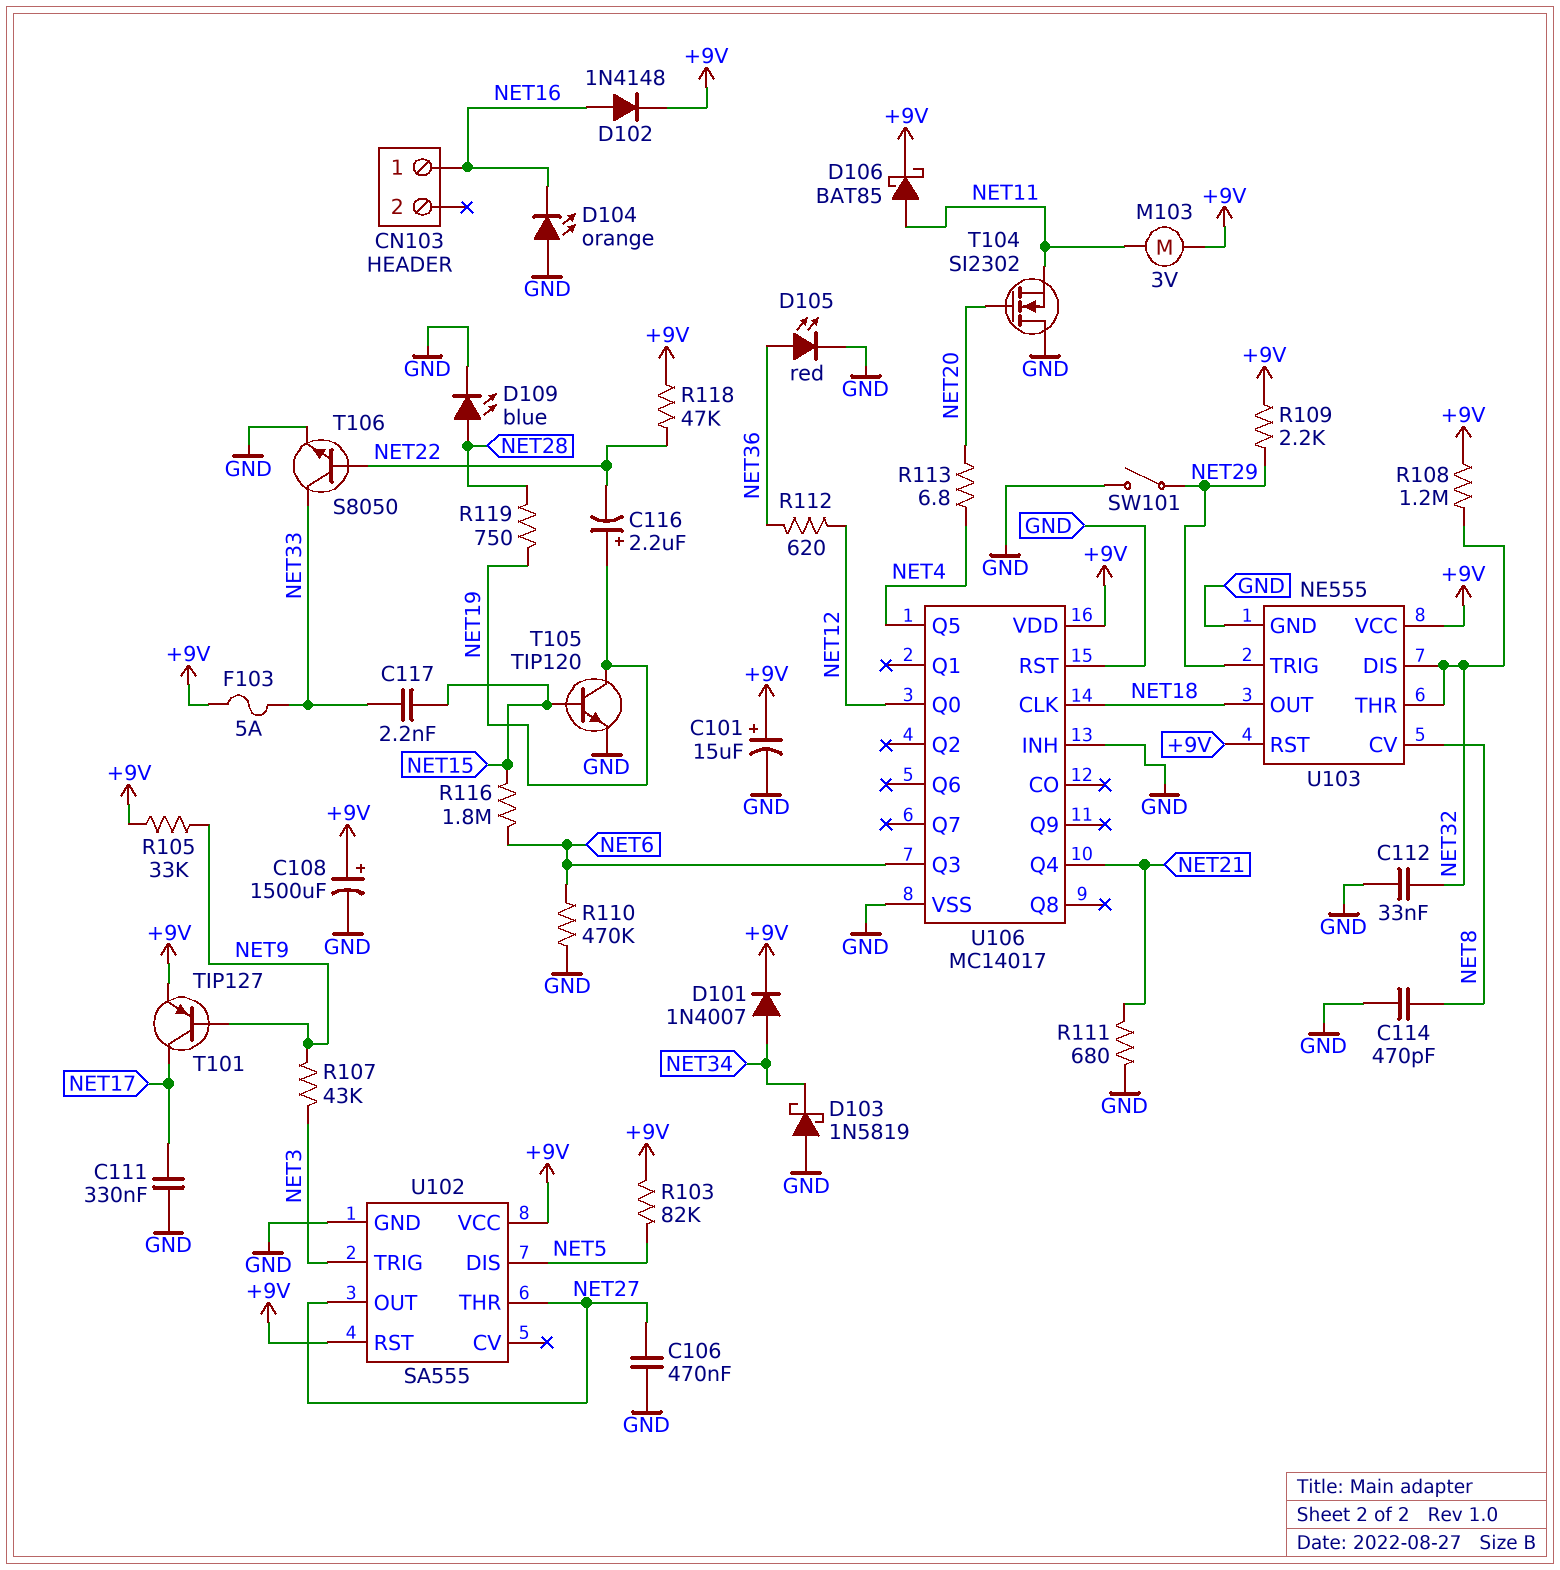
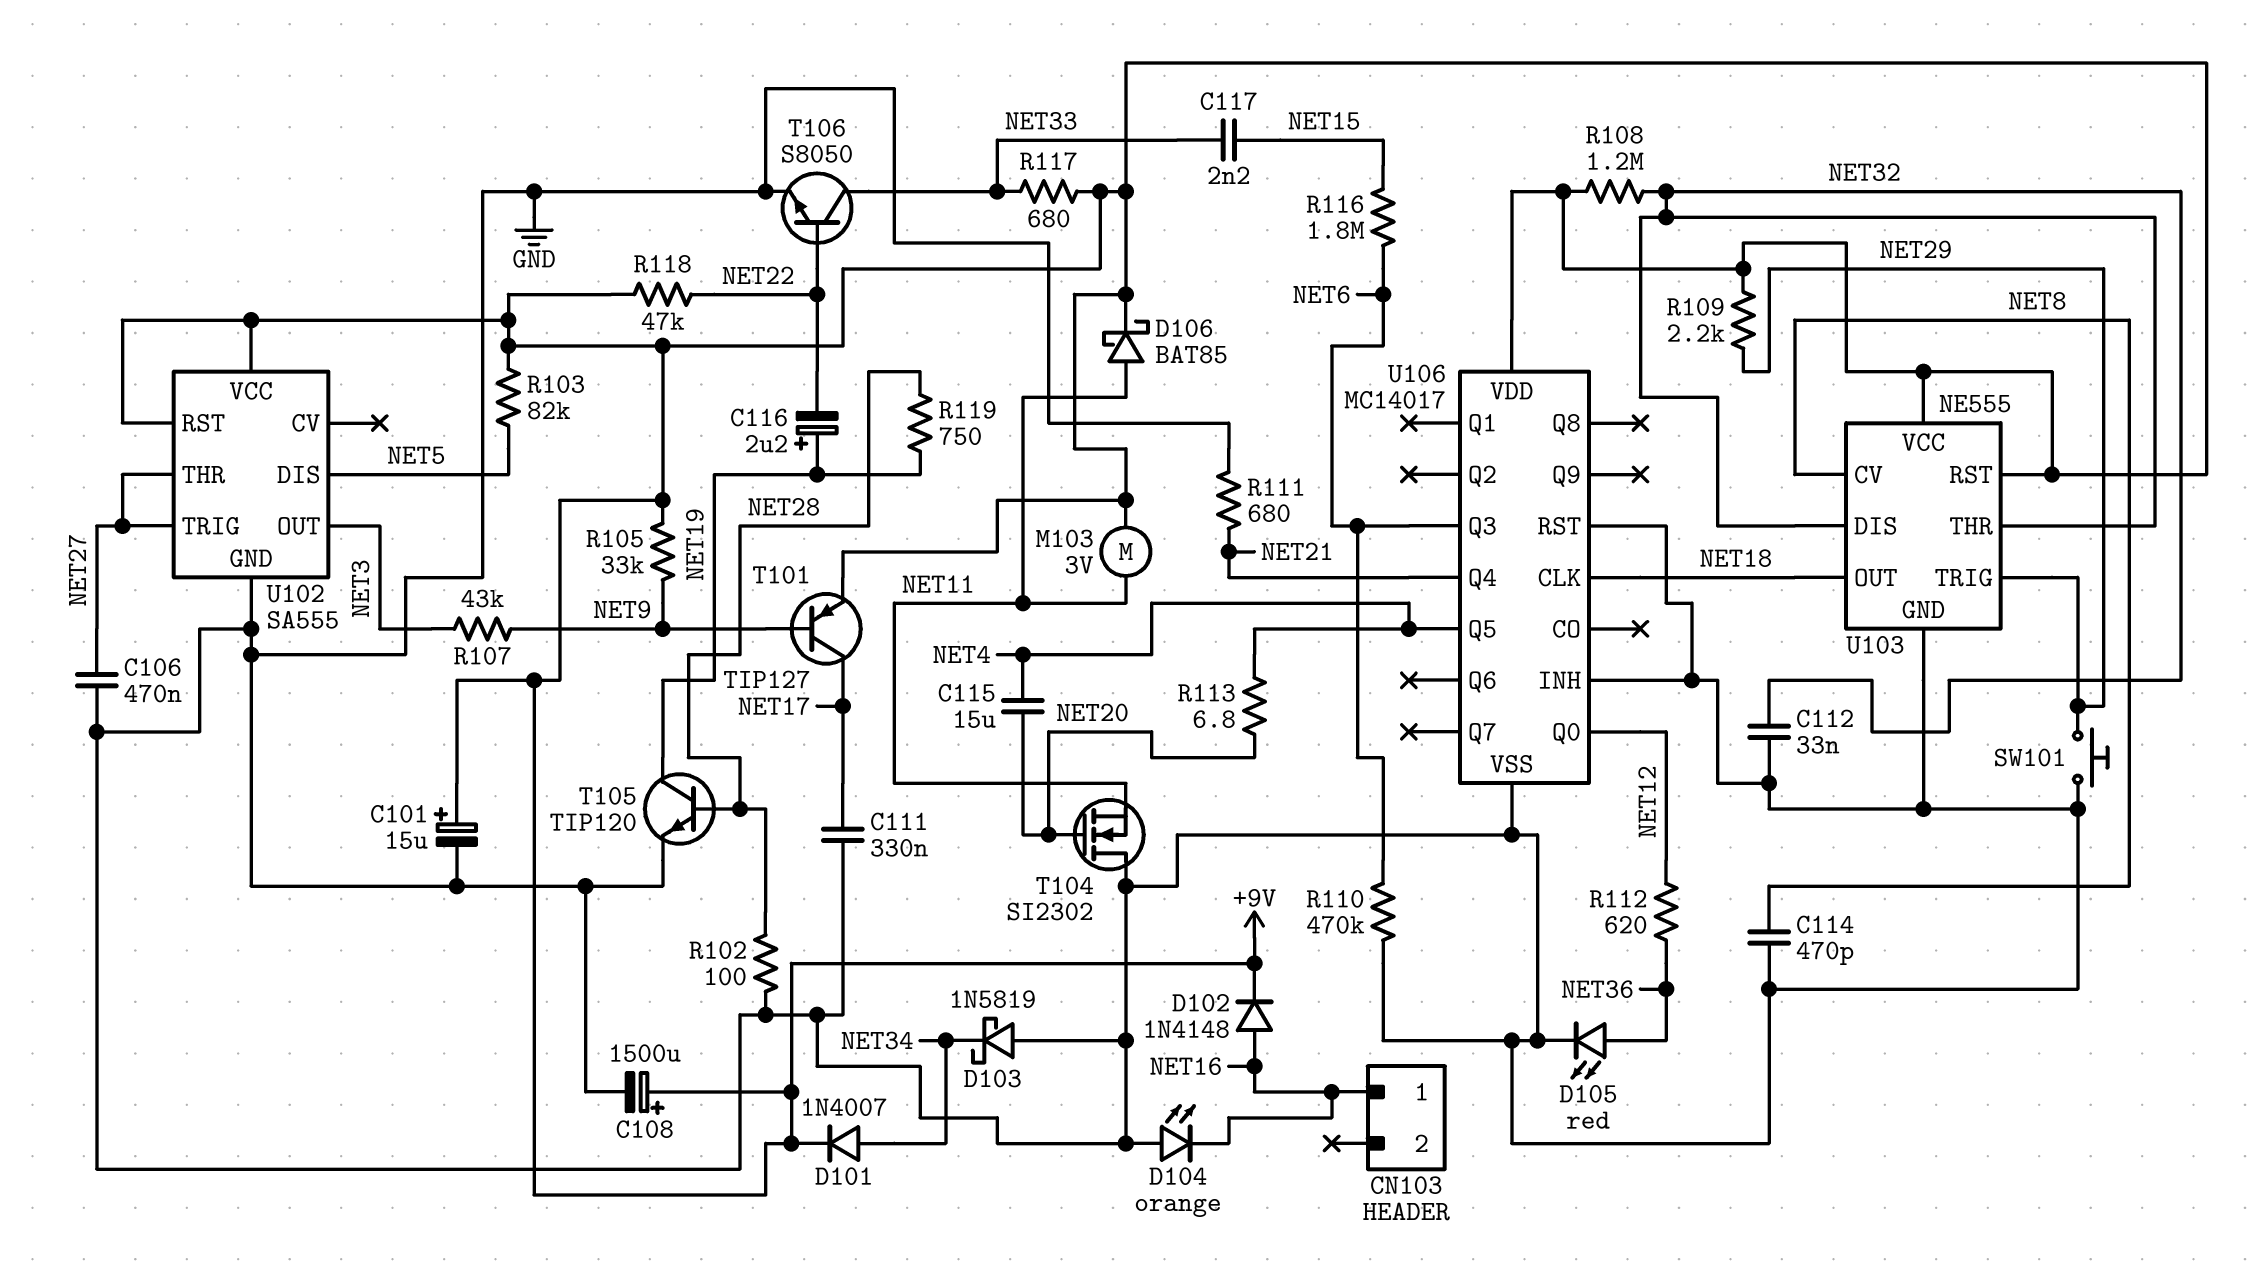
C115: none -> 15uF (NET4, NET20)
D109: LED blue (A NET28, K GND) -> none
F103: 5A (+9V, NET33) -> none
R102: none -> 100 (GND, NET28)
R117: none -> 680 (+9V, NET33)
SW101: switch (GND, NET29) -> button (GND, NET29)
T105: NPN TIP120 (B NET15, C NET19, E GND) -> NPN TIP120 (B NET28, C NET19, E GND)
U102 pin OUT: NET27 -> NET3
U102 pin TRIG: NET3 -> NET27

